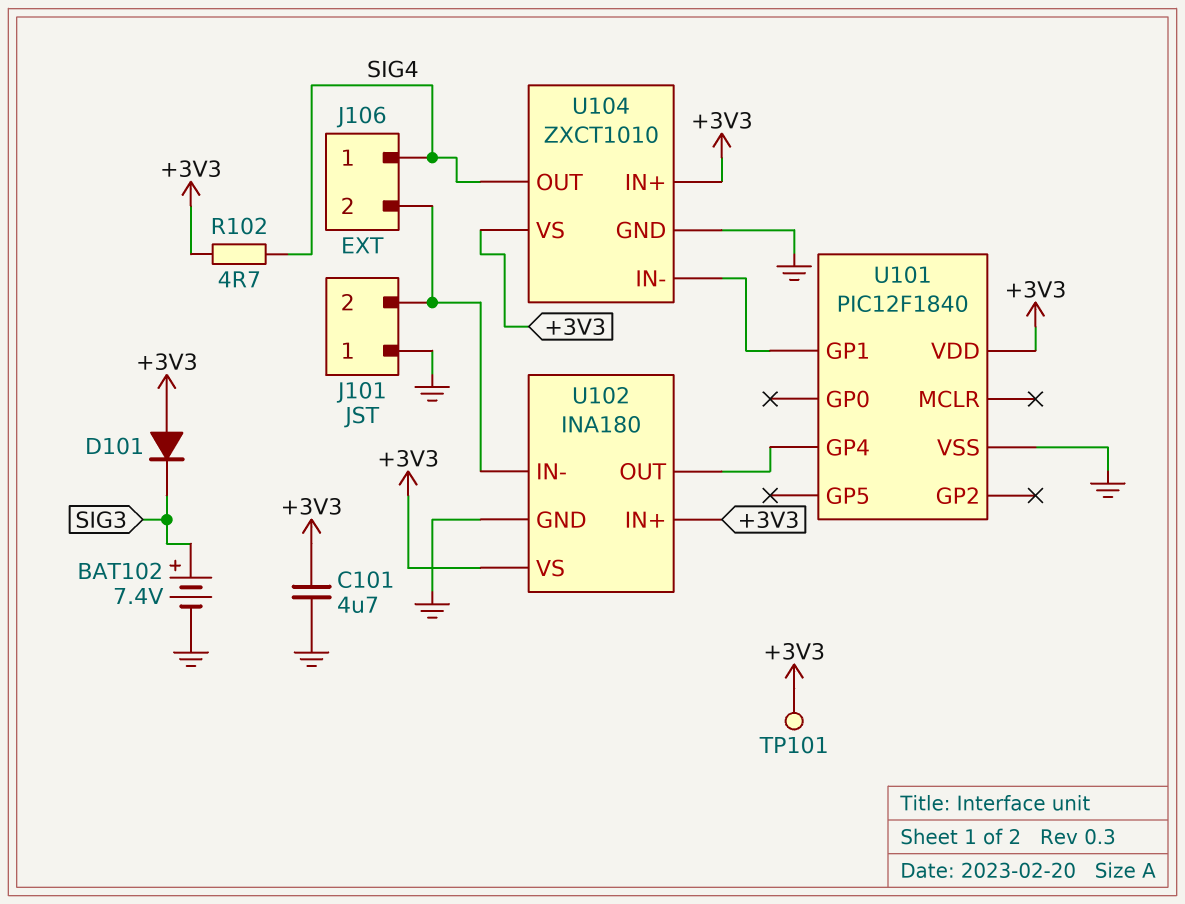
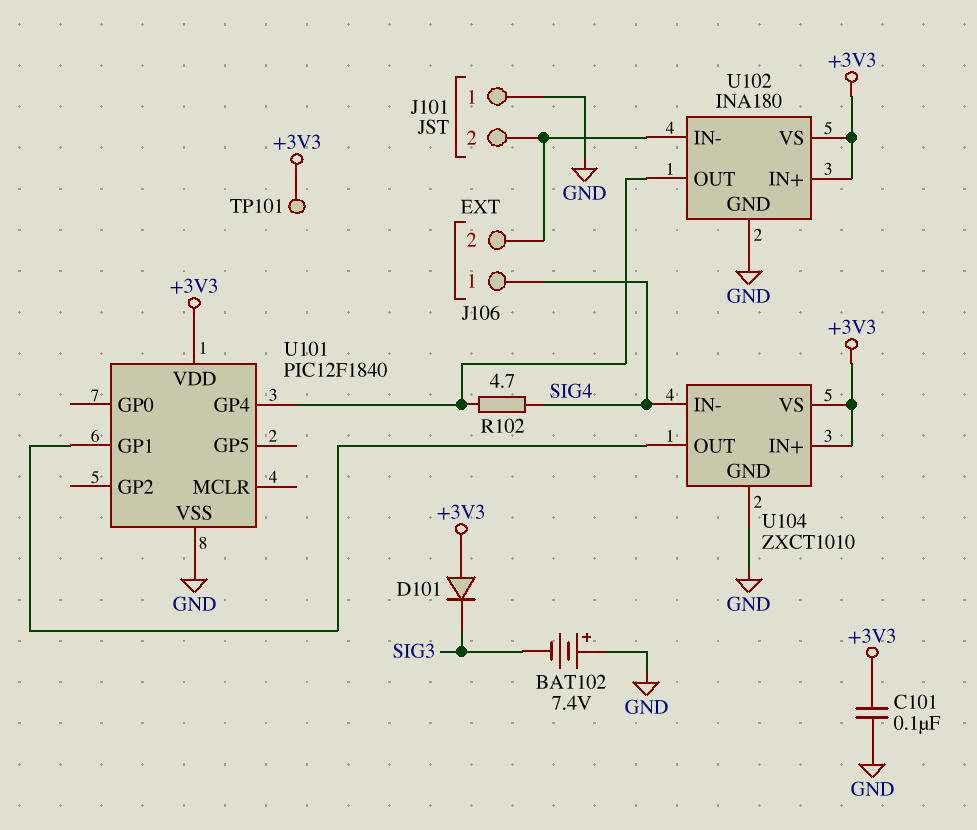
BAT102: 7.4V (plus SIG3, minus GND) -> 7.4V (plus GND, minus SIG3)
C101: 4.7uF (+3V3, GND) -> 100nF (+3V3, GND)
R102: 4.7 (+3V3, SIG4) -> 4.7 (SIG4, U101/GP4)
U104 pin IN-: U101/GP1 -> SIG4
U104 pin OUT: SIG4 -> U101/GP1

